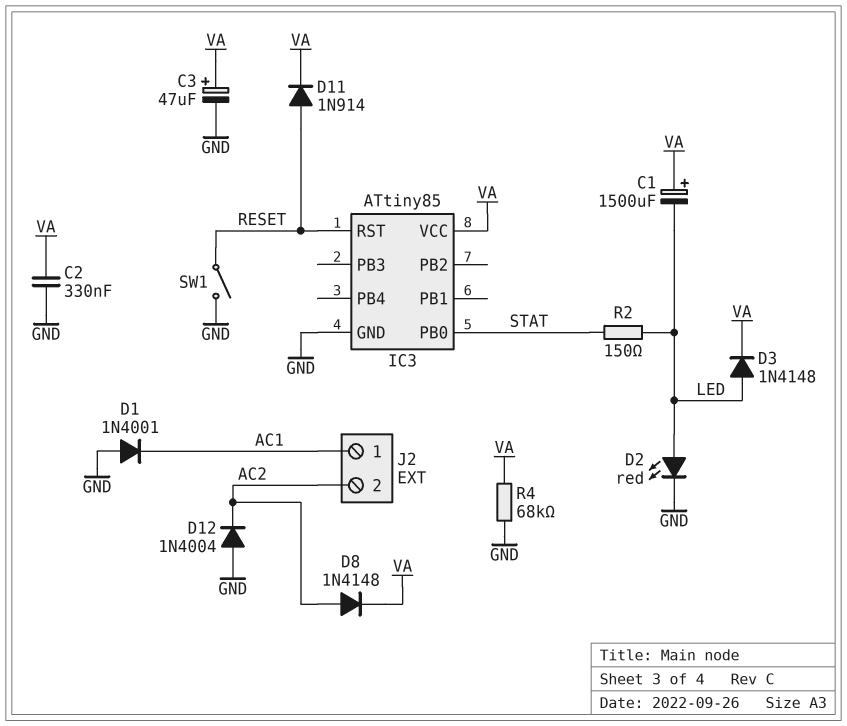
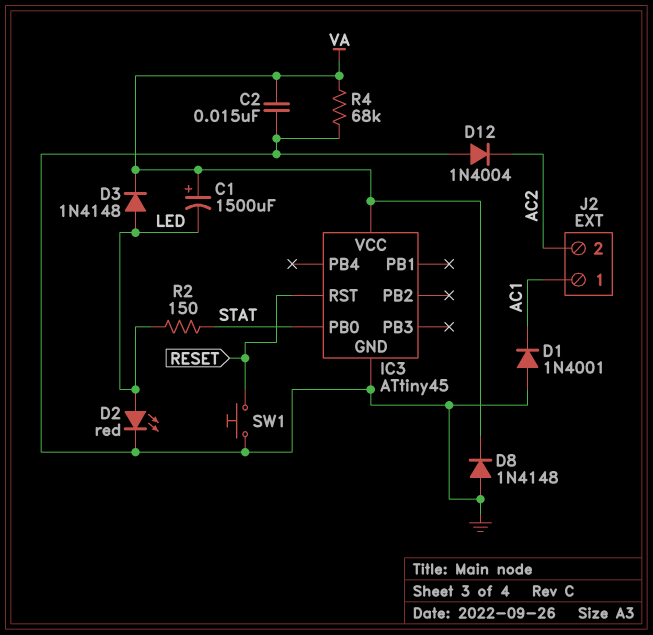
C2: 330nF (GND, VA) -> 15nF (GND, VA)
C3: 47uF (plus VA, minus GND) -> none
D8: diode 1N4148 (A AC2, K VA) -> diode 1N4148 (A GND, K VA)
D11: diode 1N914 (A RESET, K VA) -> none
IC3: ATtiny85 -> ATtiny45
SW1: switch (GND, RESET) -> button (GND, RESET)

